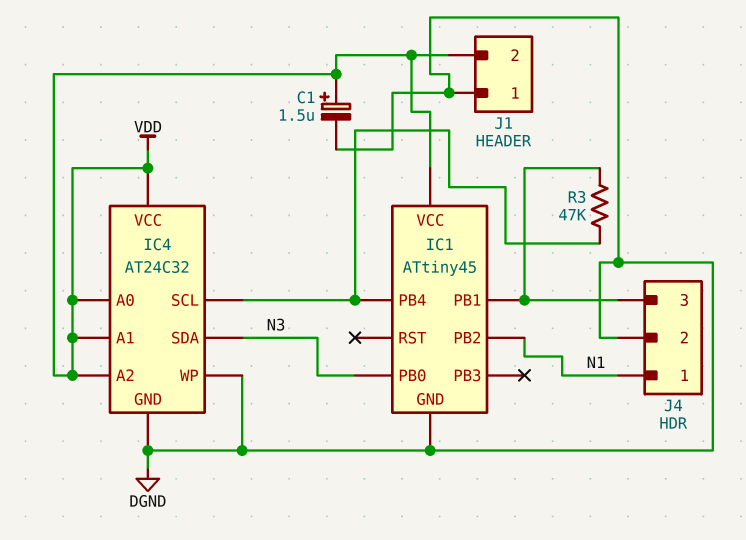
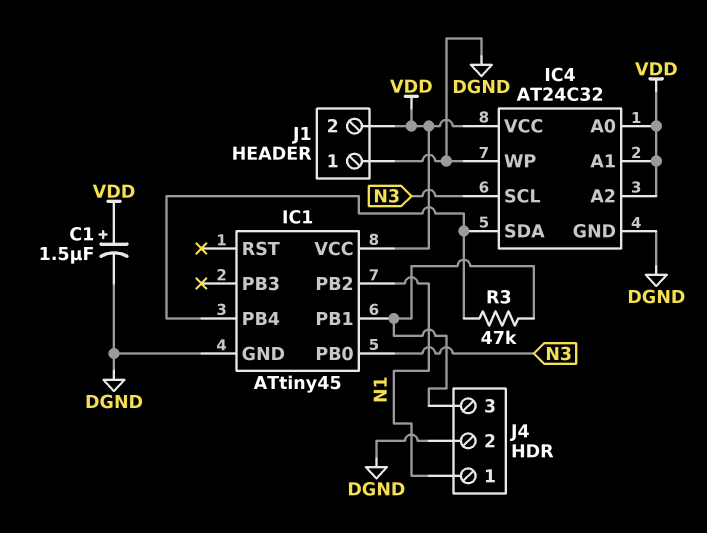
IC4 pin SCL: IC1/PB4 -> N3
IC4 pin SDA: N3 -> IC1/PB4

